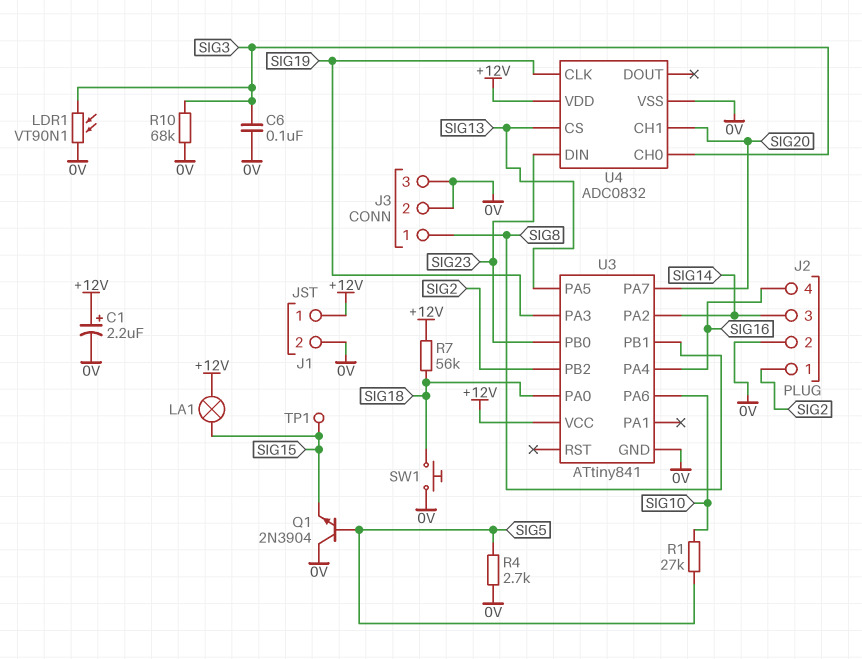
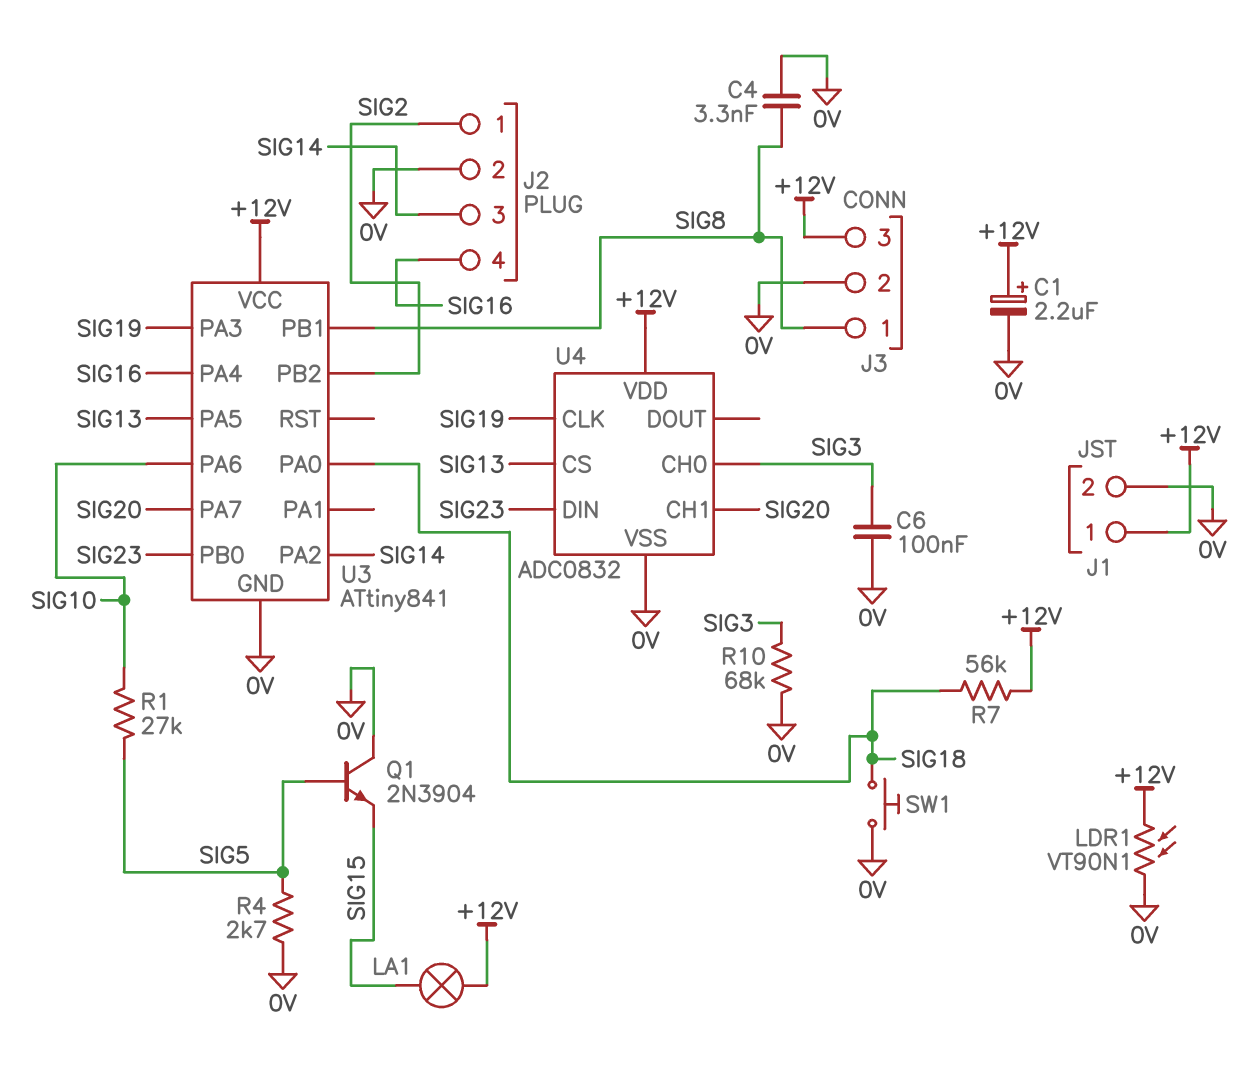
C4: none -> 3.3nF (0V, SIG8)
J3 pin 3: 0V -> +12V
LDR1: VT90N1 (0V, SIG3) -> VT90N1 (+12V, 0V)
TP1: test point (SIG15) -> none

